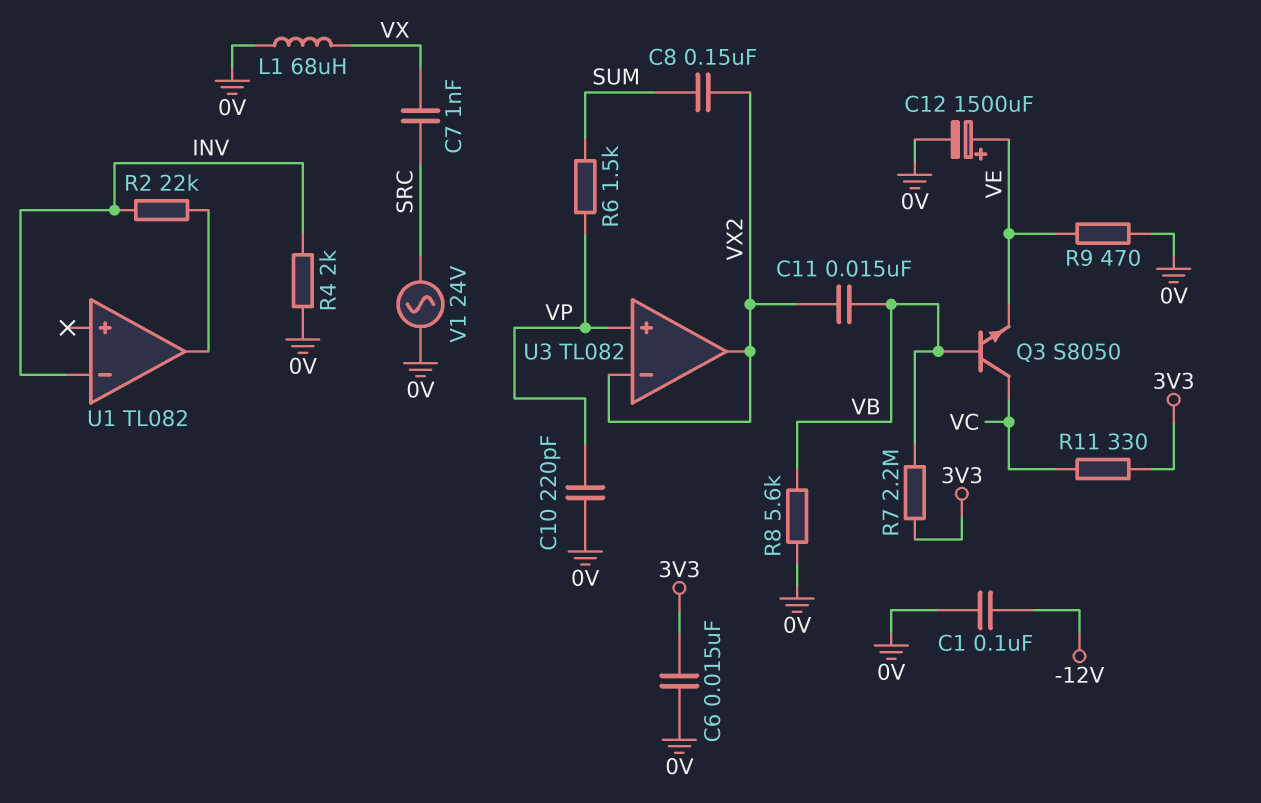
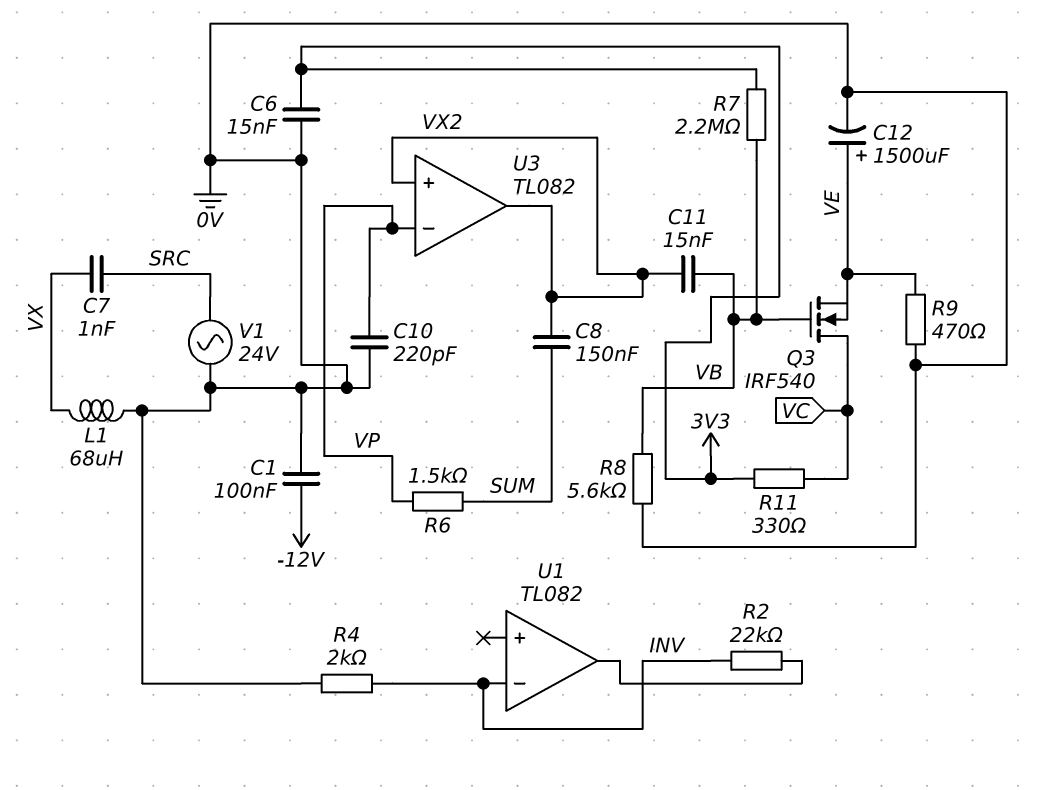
Q3: NPN S8050 (B VB, C VC, E VE) -> NMOS IRF540 (G VB, D VC, S VE)
U3 pin in+: VP -> VX2
U3 pin in-: VX2 -> VP

